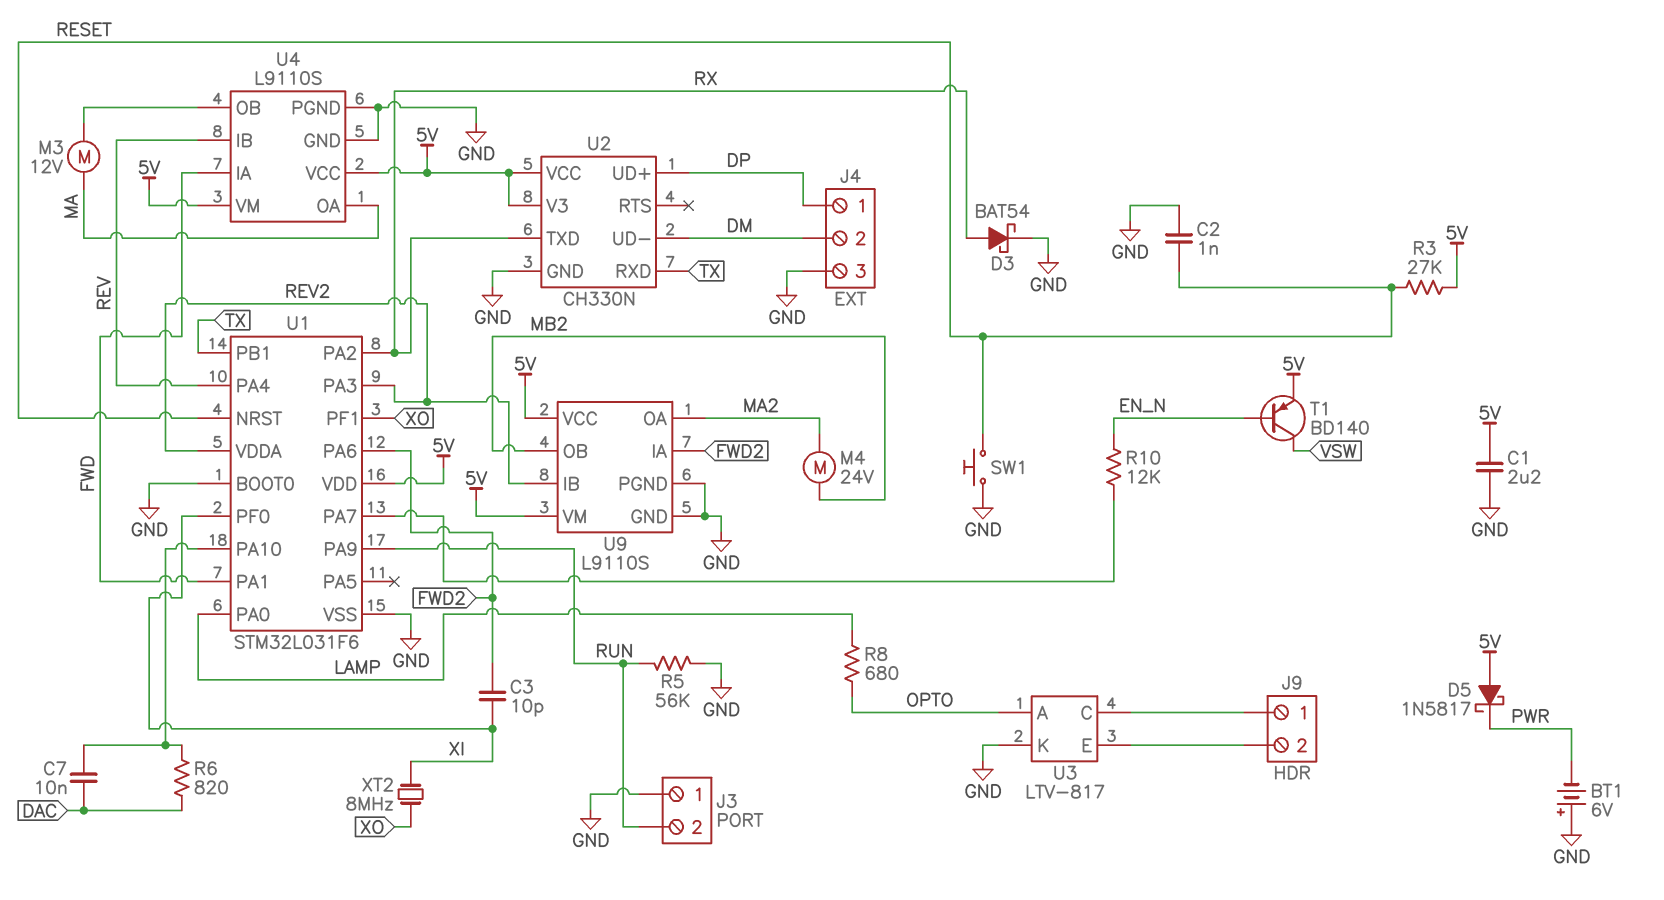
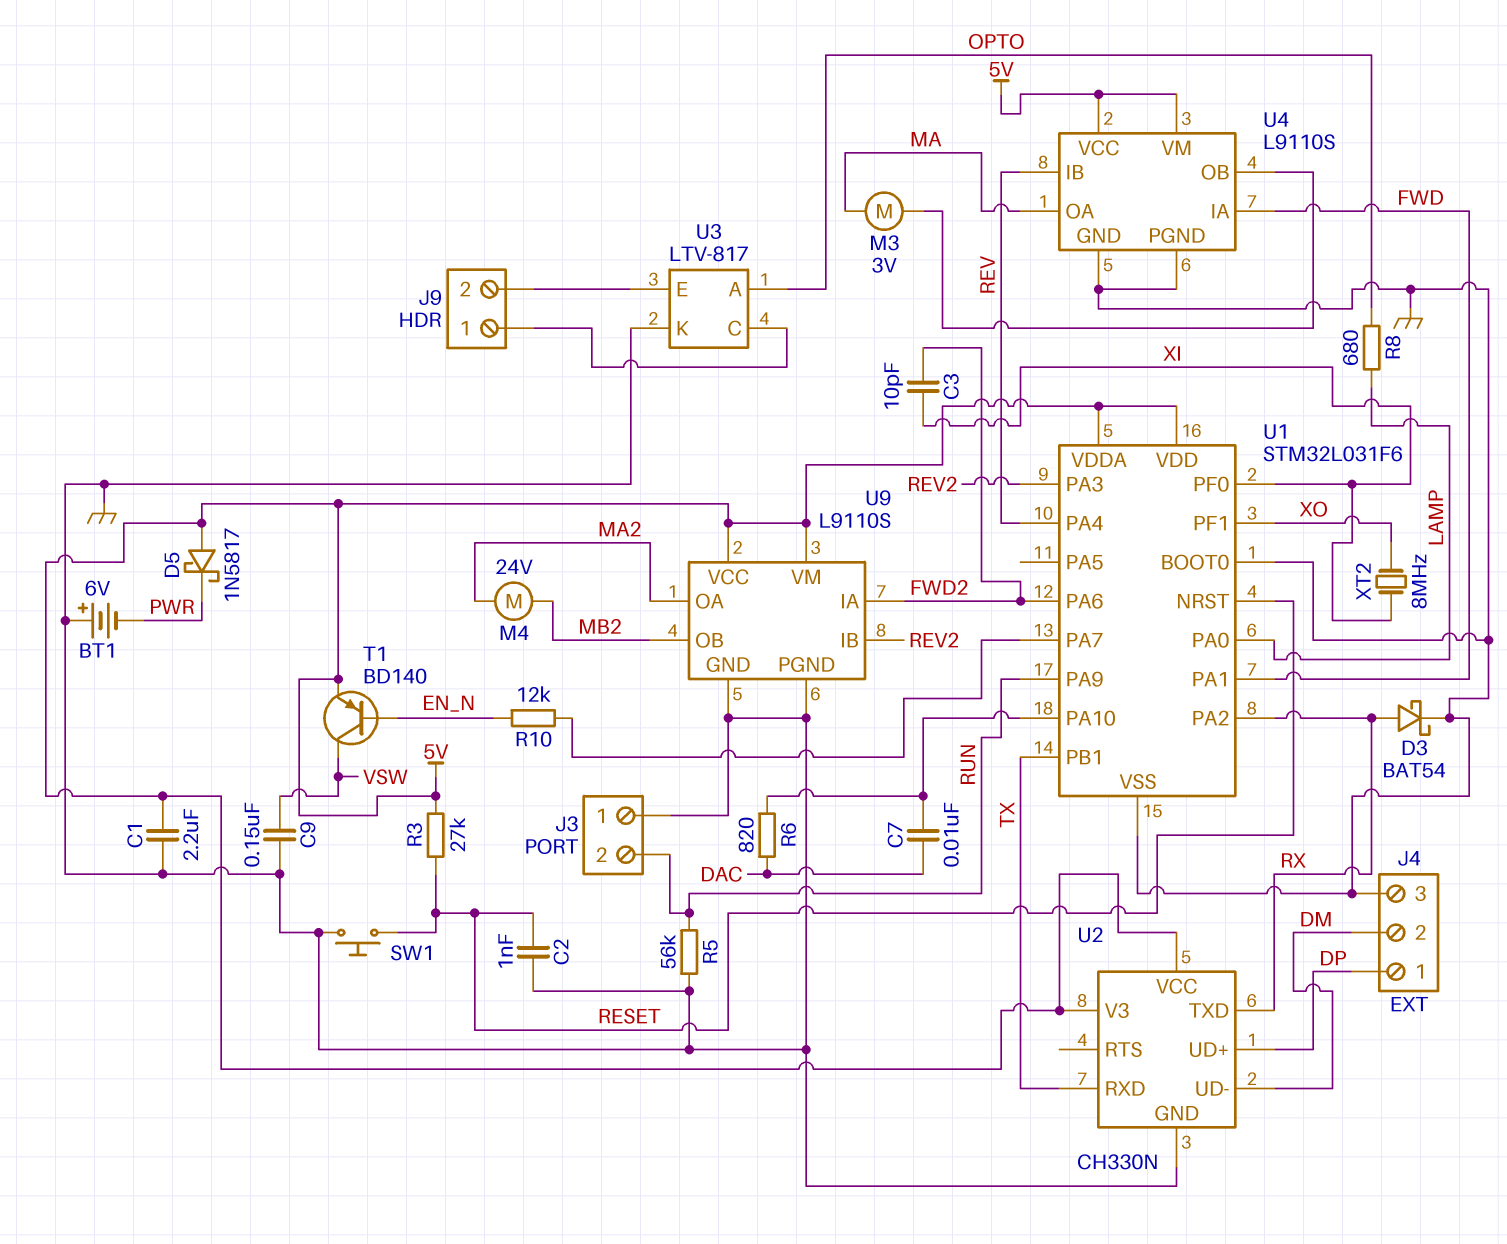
C9: none -> 150nF (GND, VSW)
M3: motor 12V (MA, U4/OB) -> motor 3V (MA, U4/OB)
U1 pin VDDA: REV2 -> 5V

